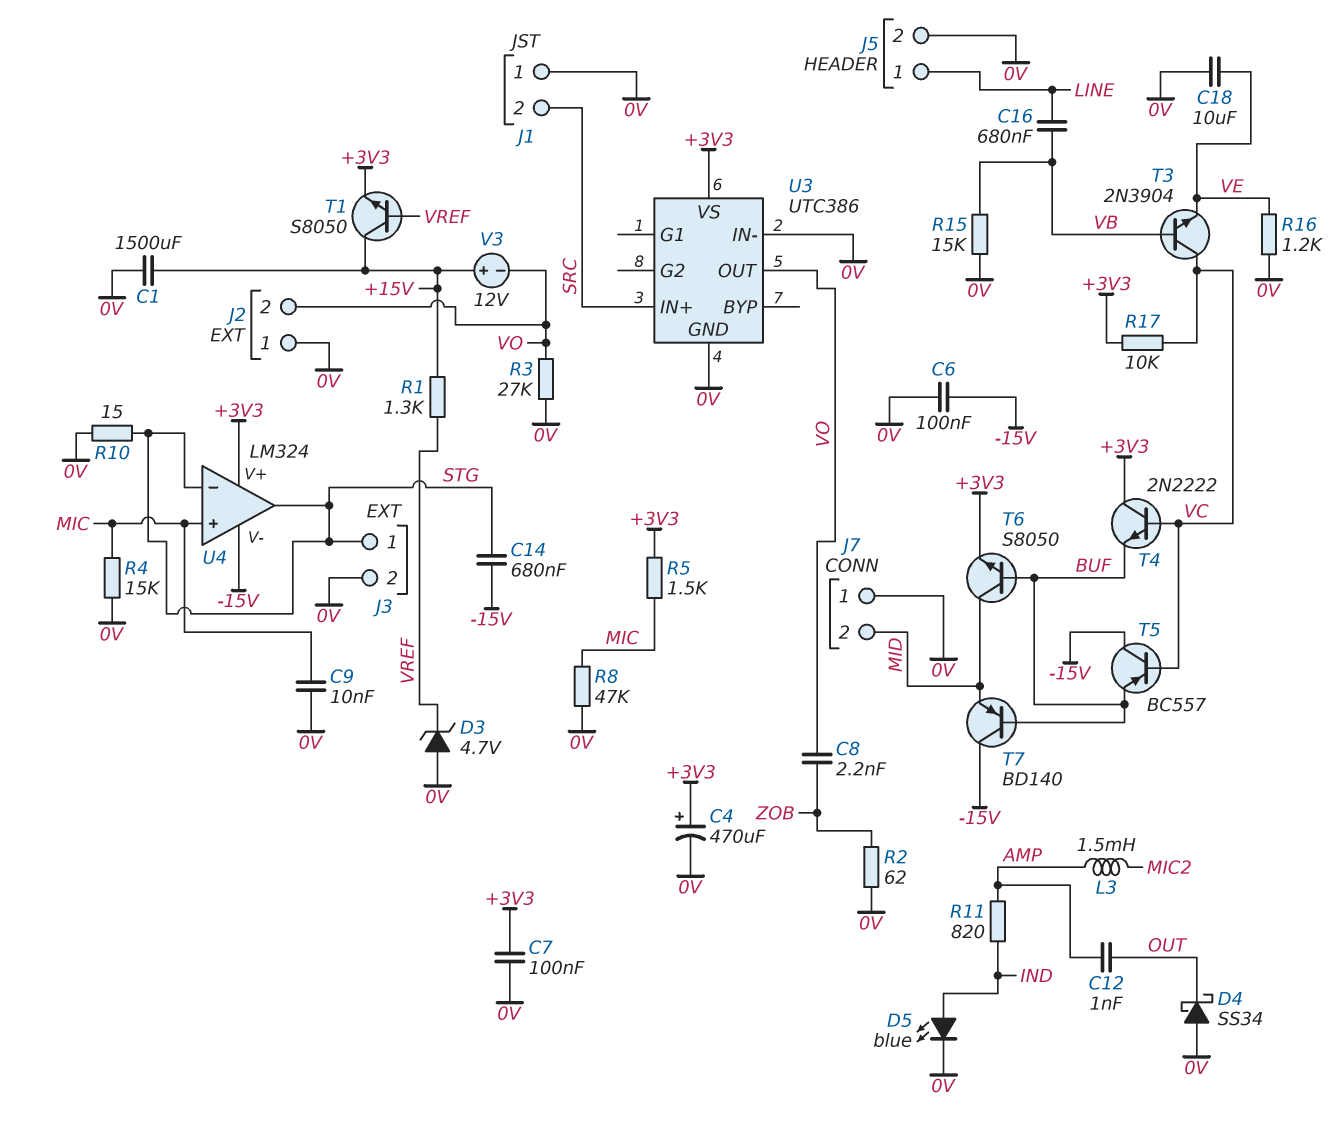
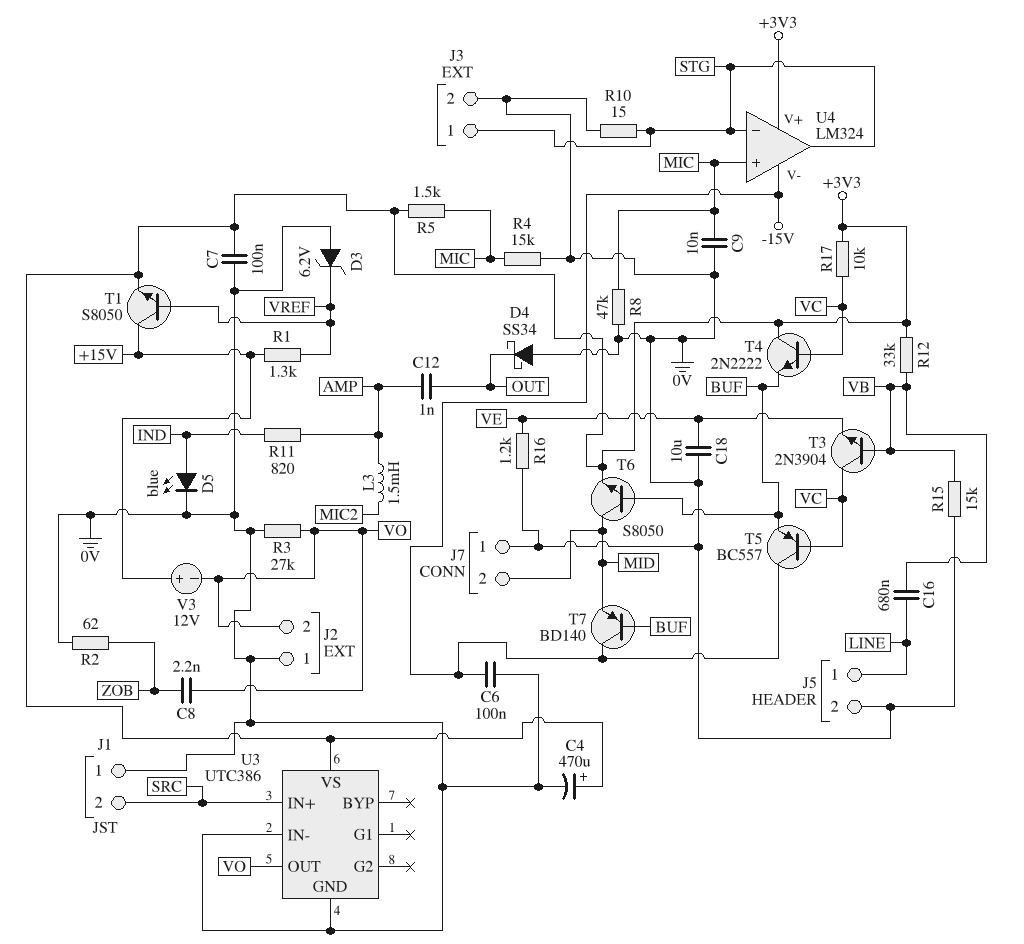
C1: 1500uF (+15V, 0V) -> none
C14: 680nF (-15V, STG) -> none
D3: zener 4.7V (A 0V, K VREF) -> zener 6.2V (A 0V, K VREF)
R12: none -> 33k (+3V3, VB)

